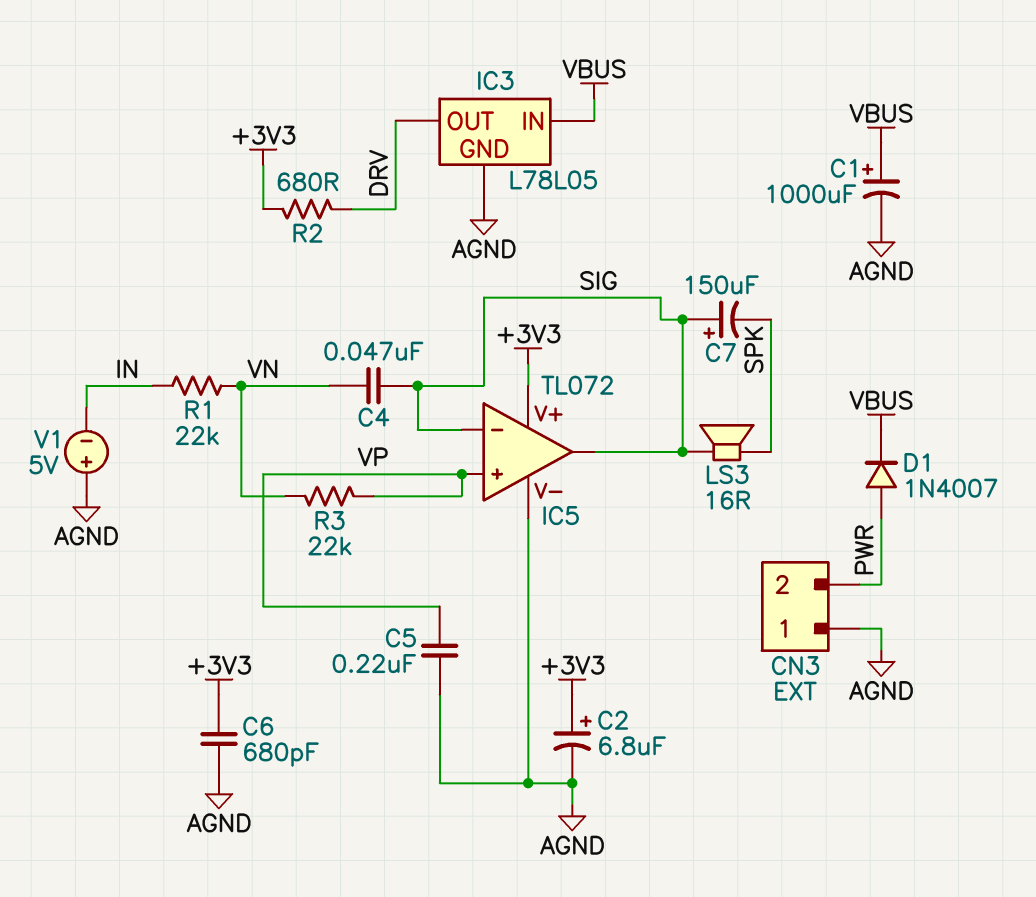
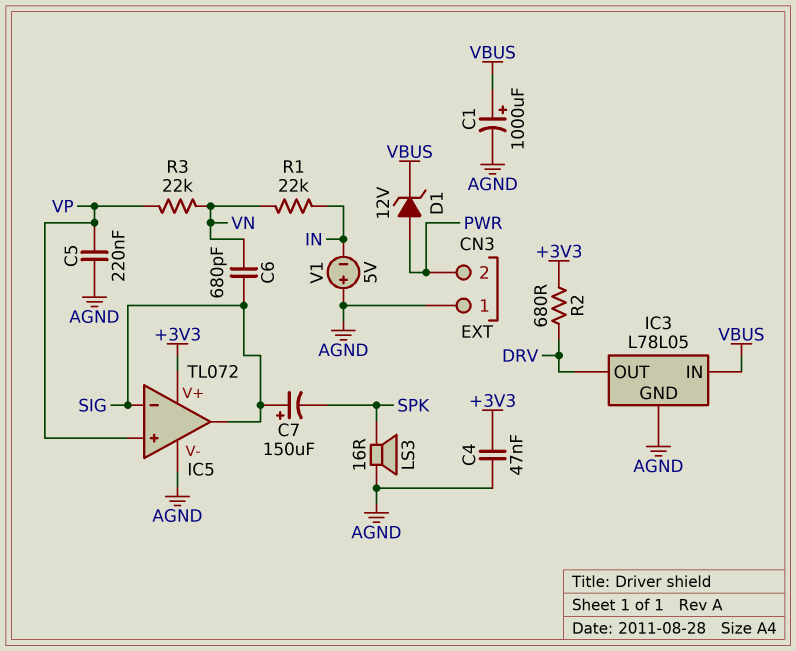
C2: 6.8uF (plus +3V3, minus AGND) -> none
C4: 47nF (SIG, VN) -> 47nF (+3V3, AGND)
C6: 680pF (+3V3, AGND) -> 680pF (SIG, VN)
D1: diode 1N4007 (A PWR, K VBUS) -> zener 12V (A PWR, K VBUS)
LS3: speaker 16R (SIG, SPK) -> speaker 16R (AGND, SPK)

